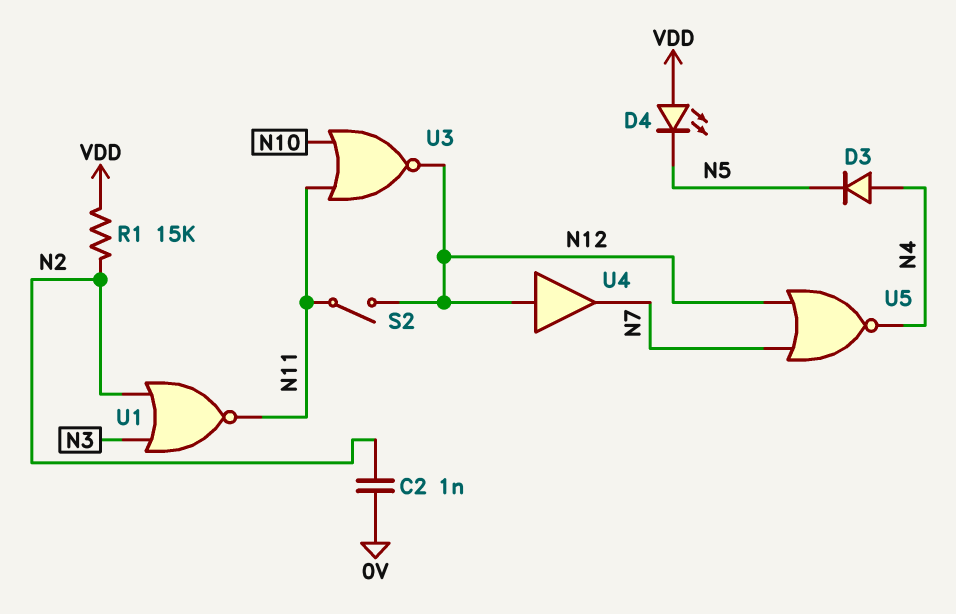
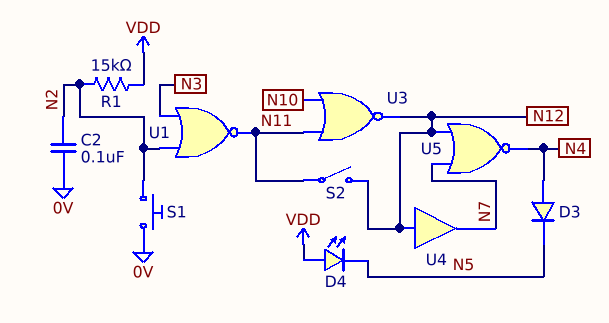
C2: 1nF (0V, N2) -> 100nF (0V, N2)
S1: none -> button (0V, N2)

